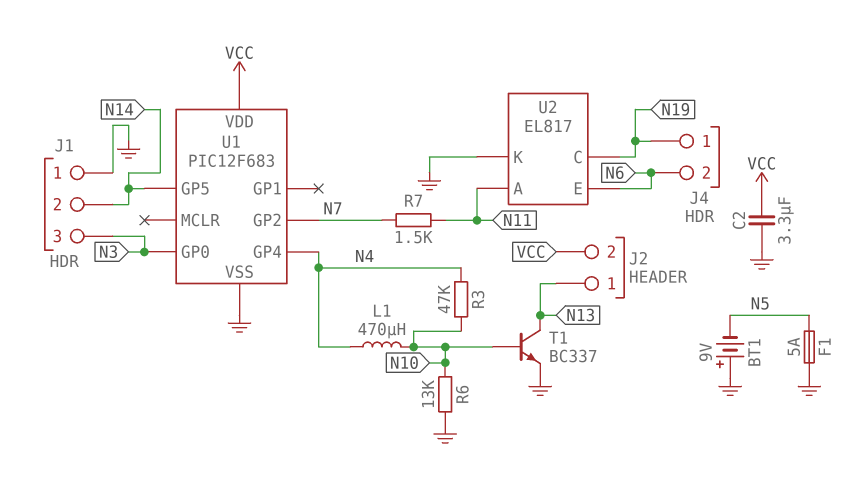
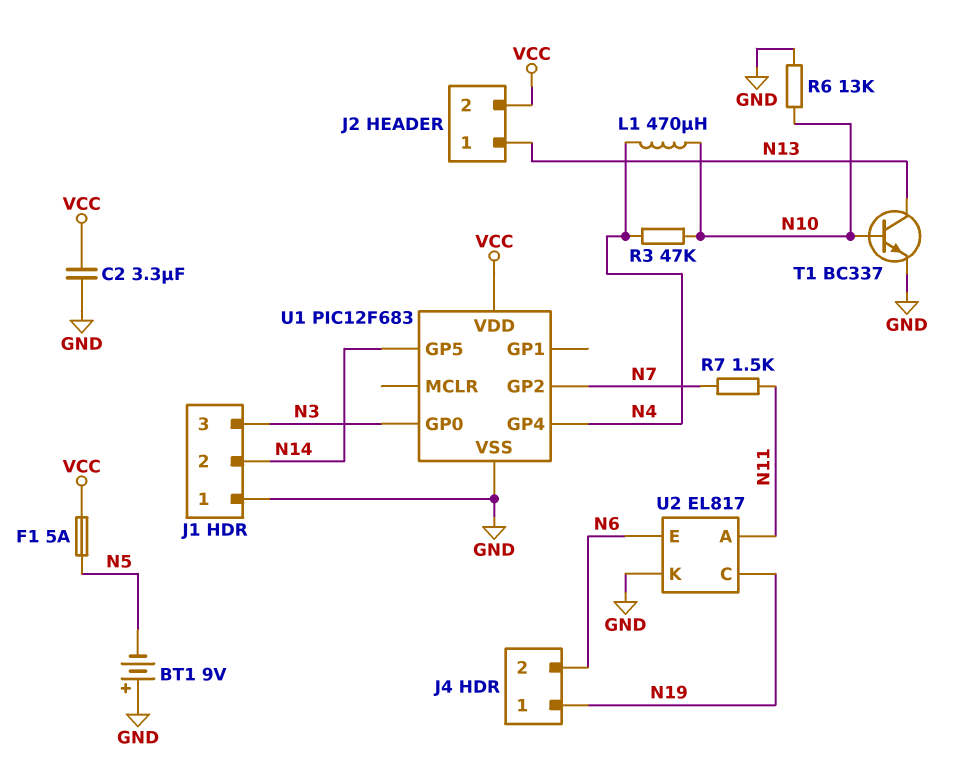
F1: 5A (GND, N5) -> 5A (N5, VCC)

